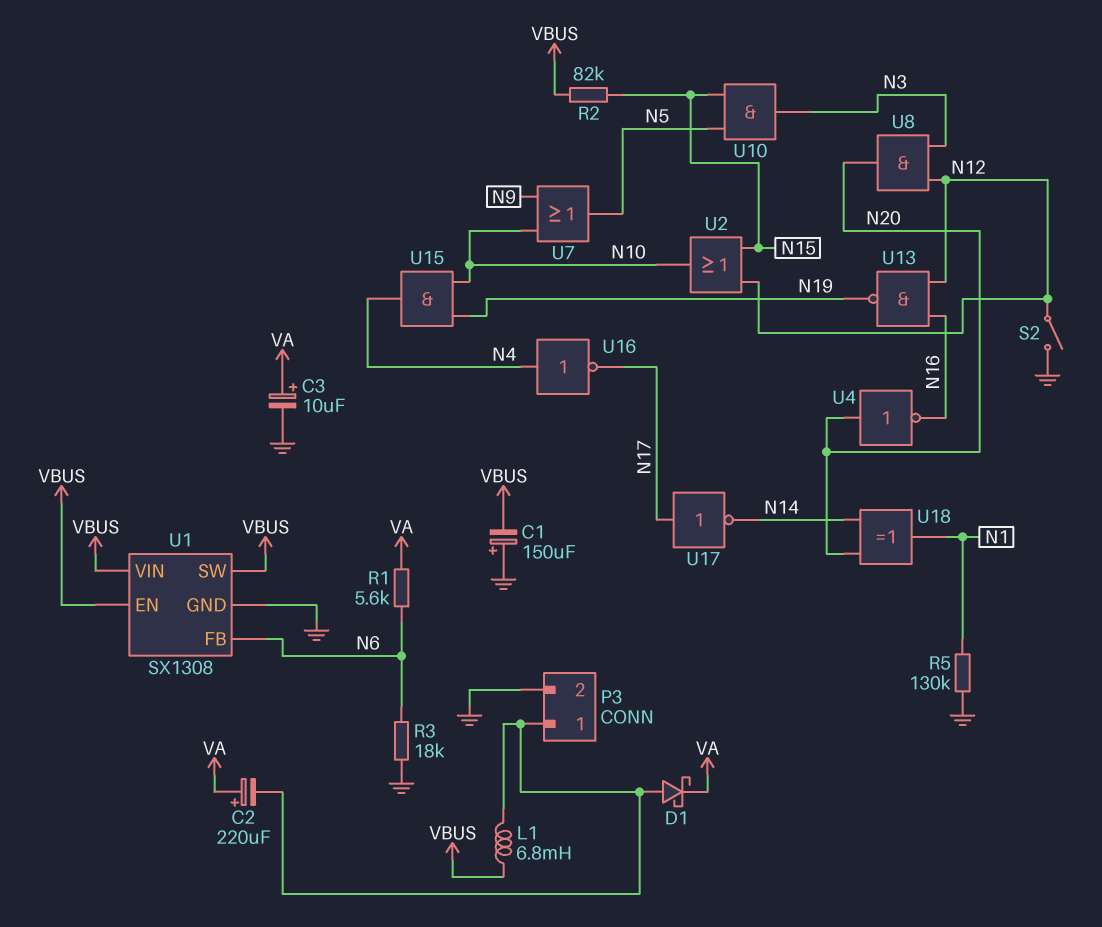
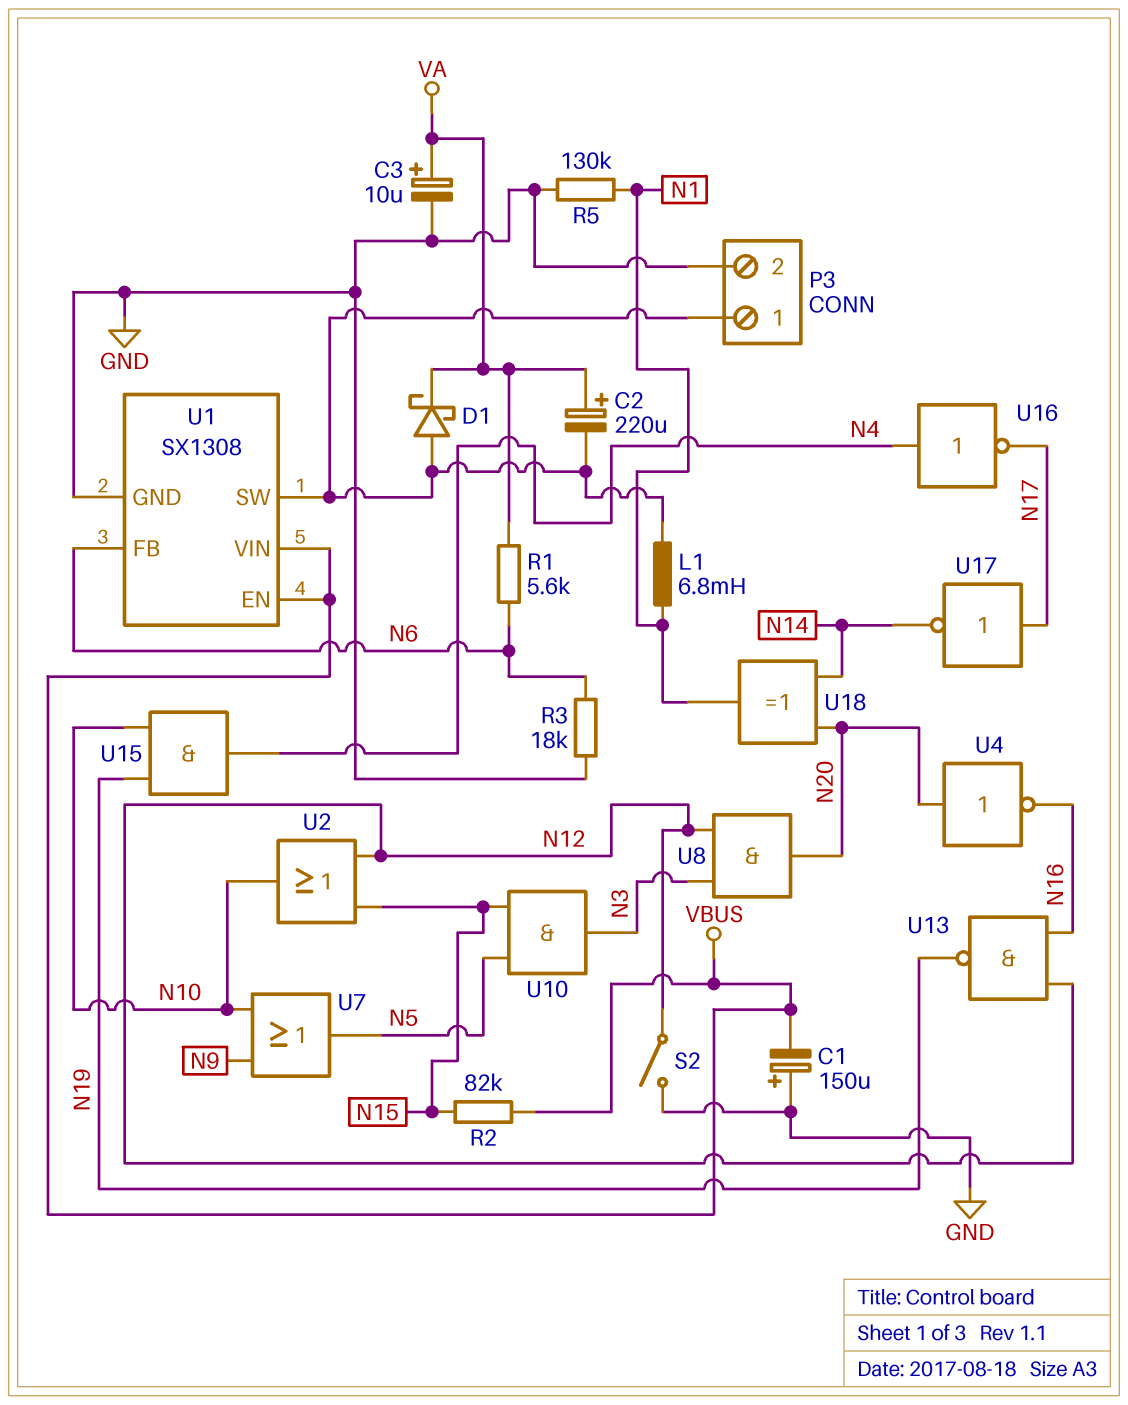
L1: 6.8mH (P3/1, VBUS) -> 6.8mH (N1, P3/1)
U1 pin SW: VBUS -> P3/1

